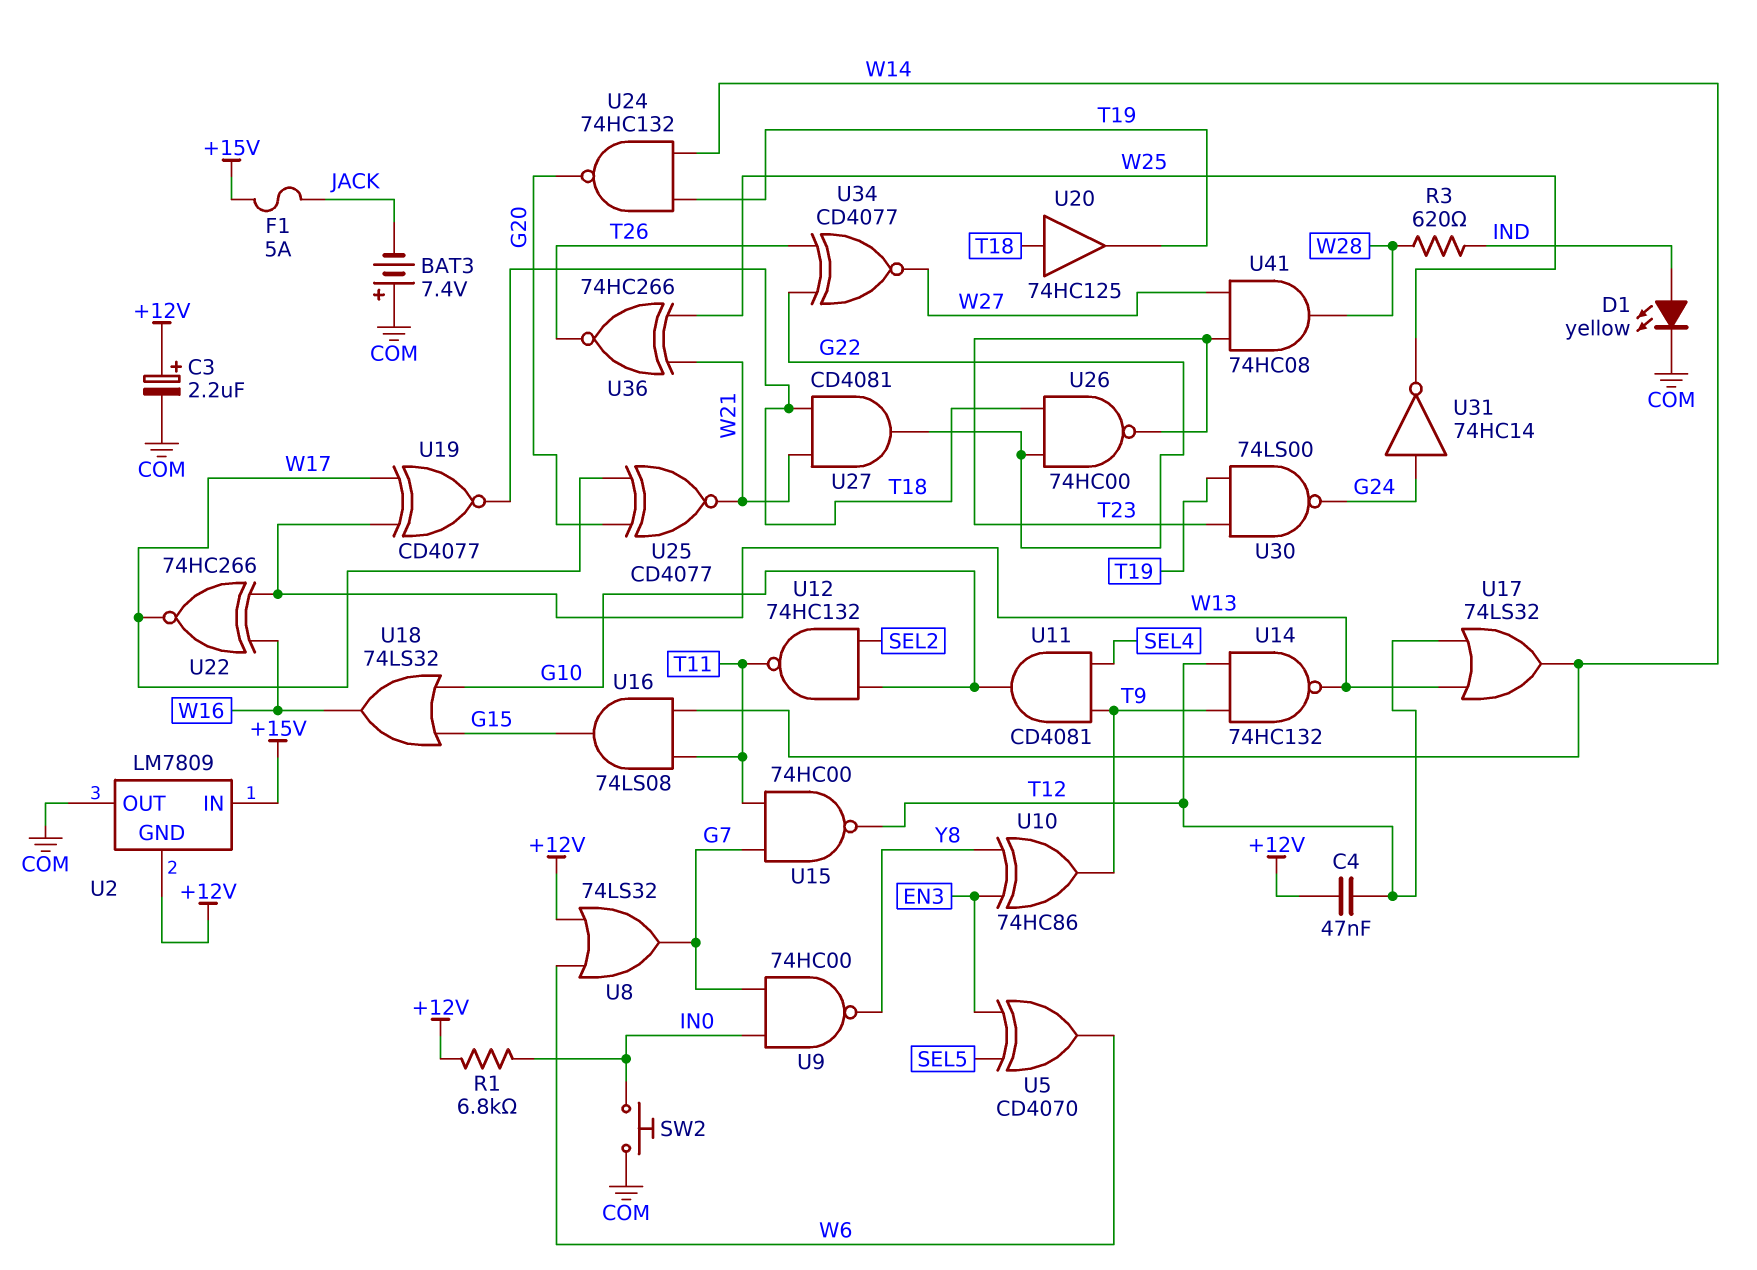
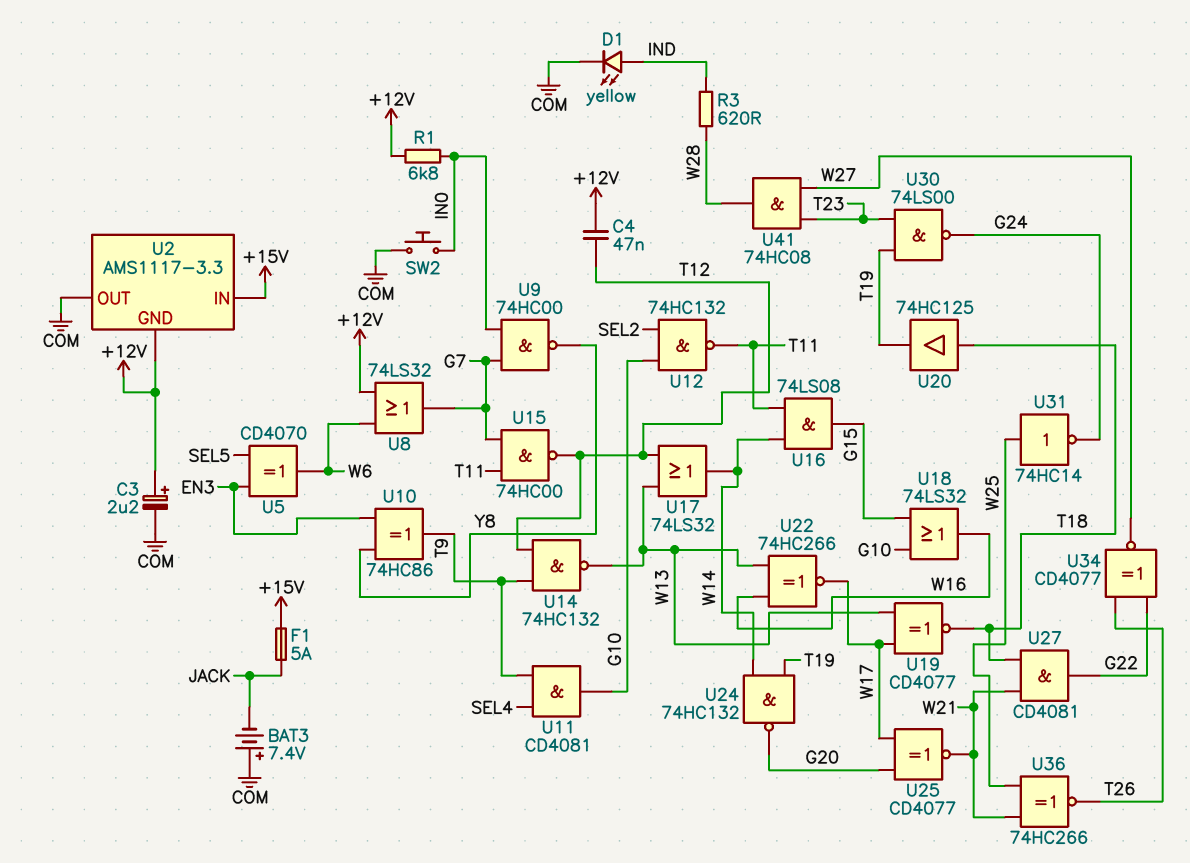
U2: LM7809 -> AMS1117-3.3
U26: NAND 74HC00 (in G22, in T18, out T23) -> none
U31: NOT 74HC14 (in G24, out W25) -> NOT 74HC14 (in W25, out G24)

